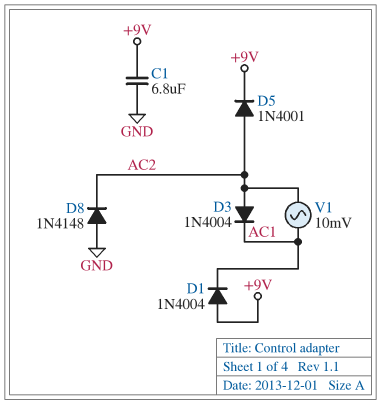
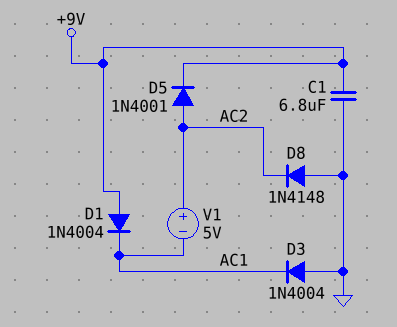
D3: diode 1N4004 (A AC2, K AC1) -> diode 1N4004 (A GND, K AC1)
V1: AC 10mV (AC1, AC2) -> 5V (plus AC2, minus AC1)

